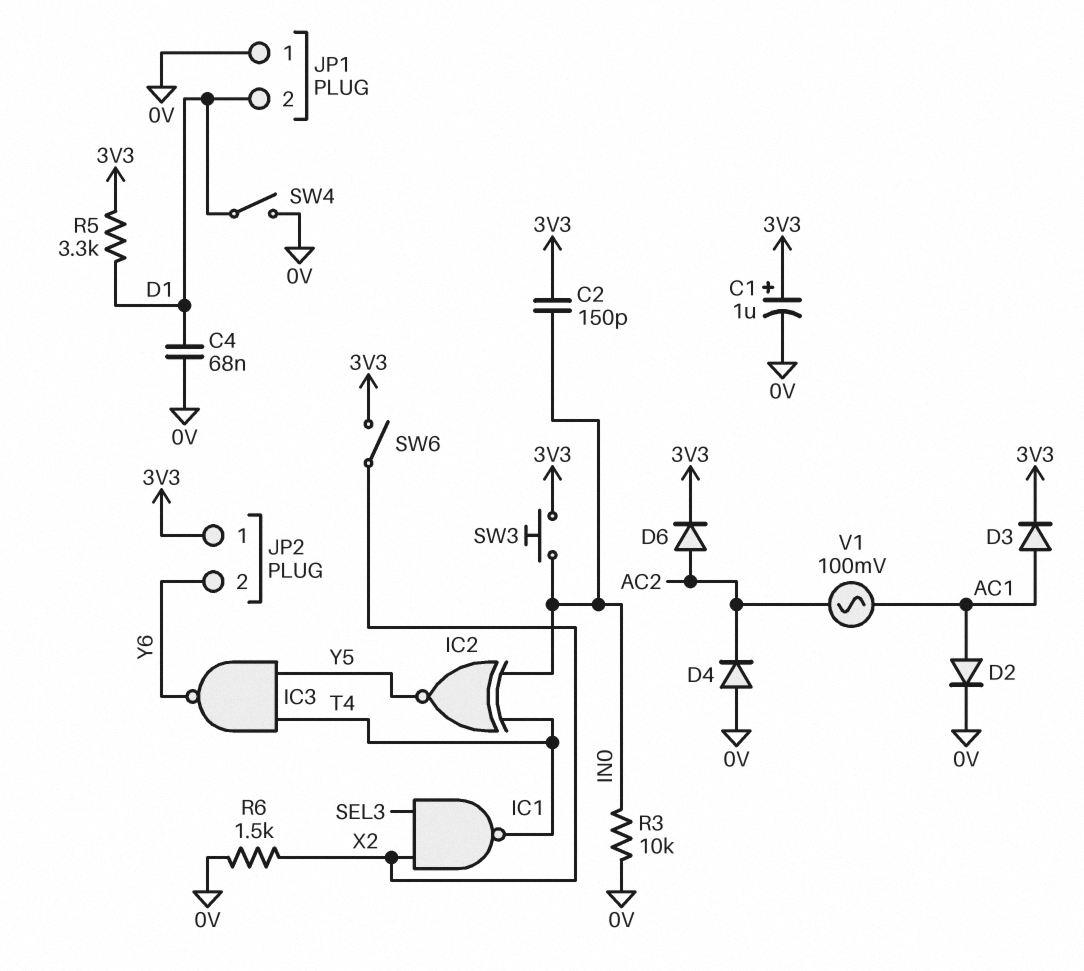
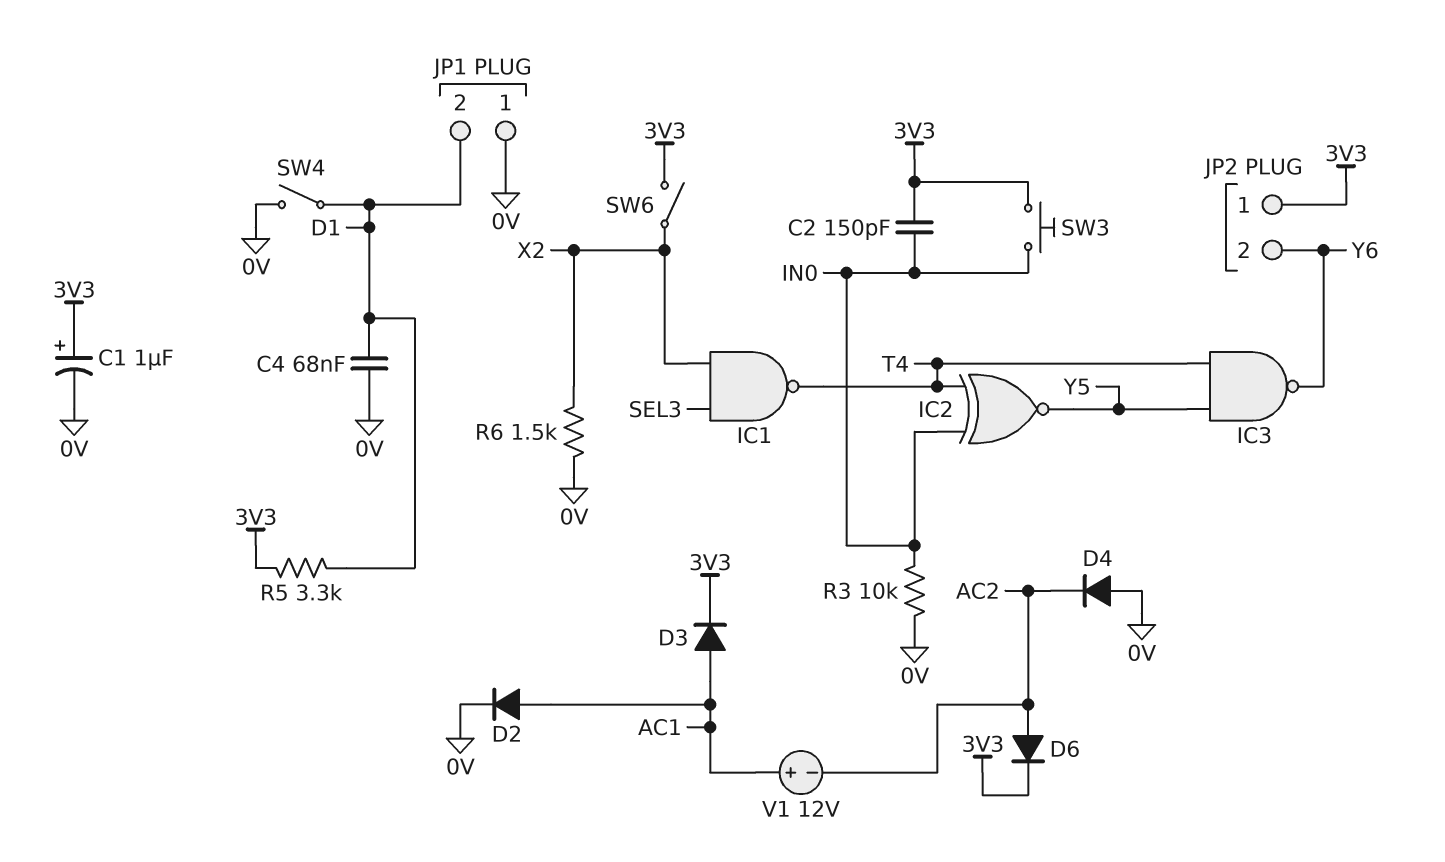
V1: AC 100mV (AC1, AC2) -> 12V (plus AC1, minus AC2)

